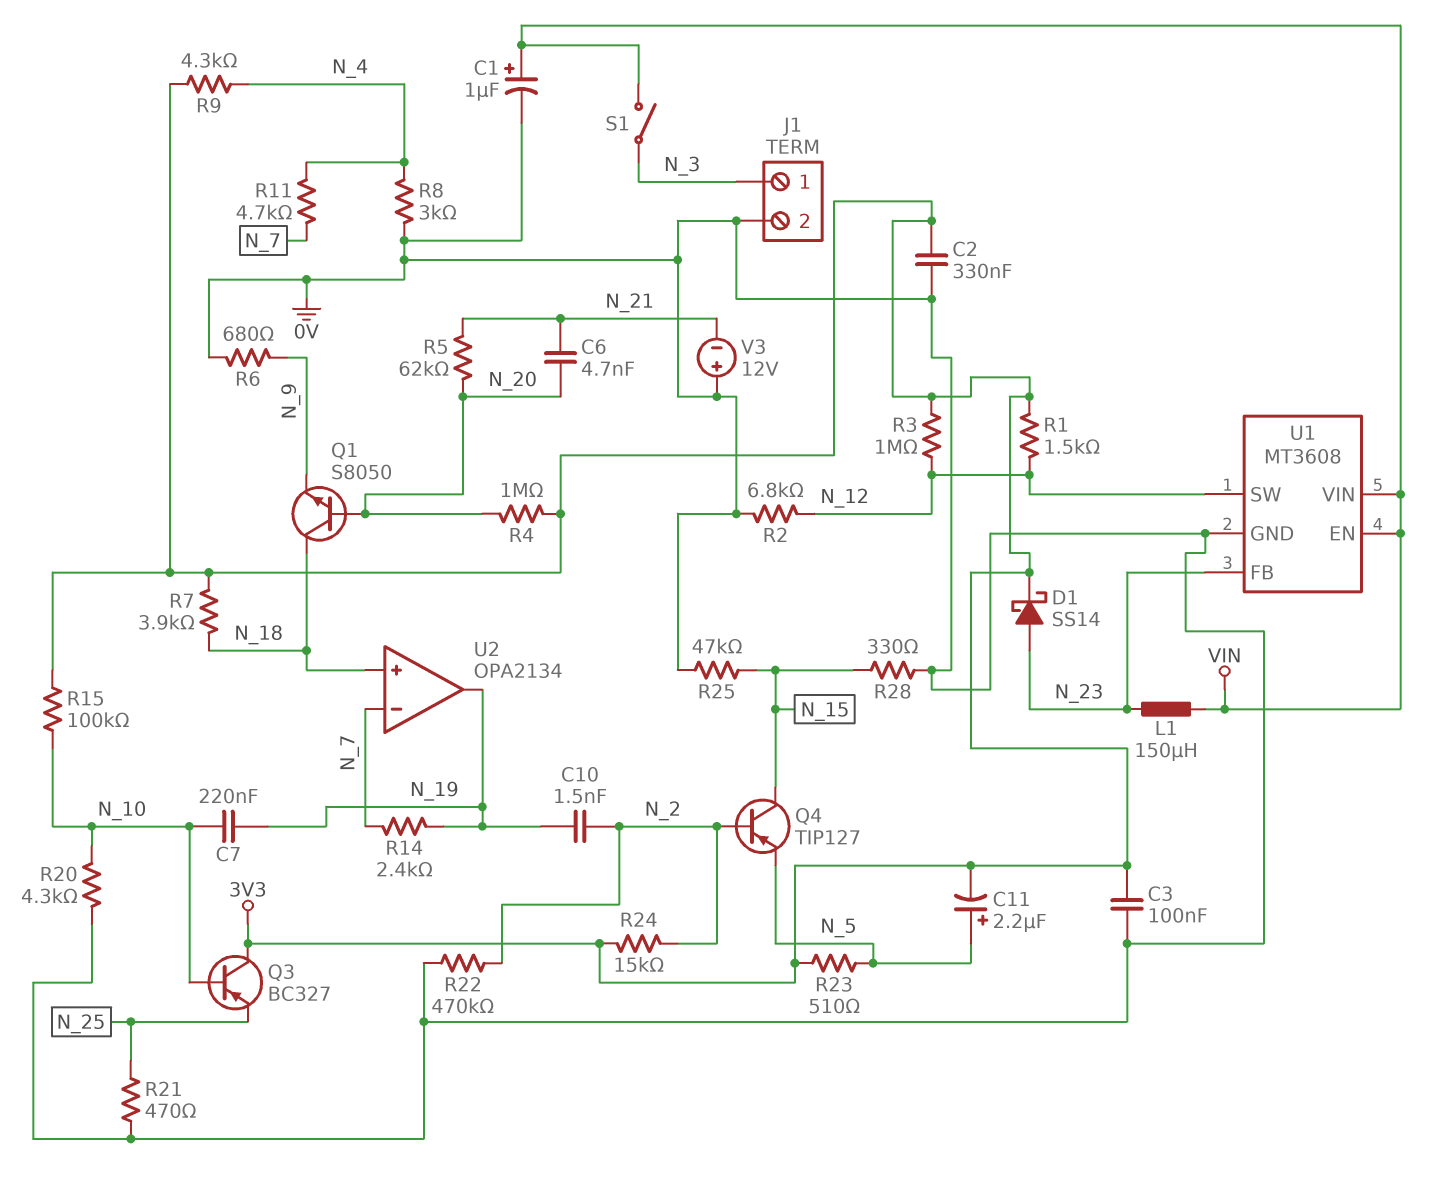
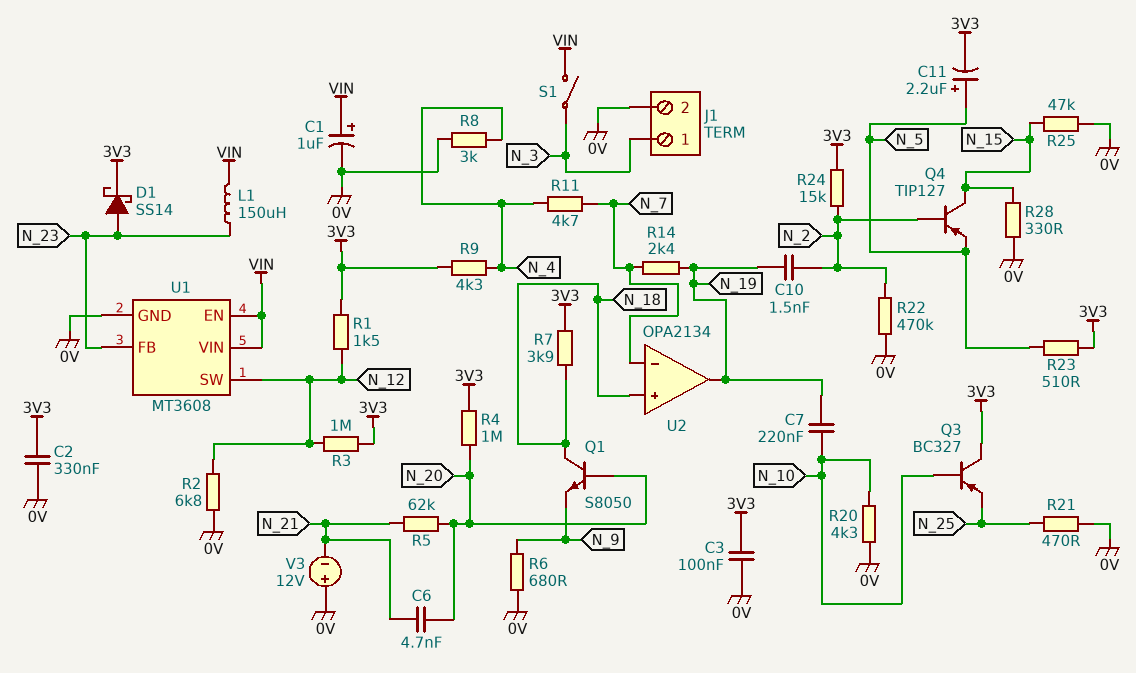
R15: 100k (3V3, N_10) -> none

